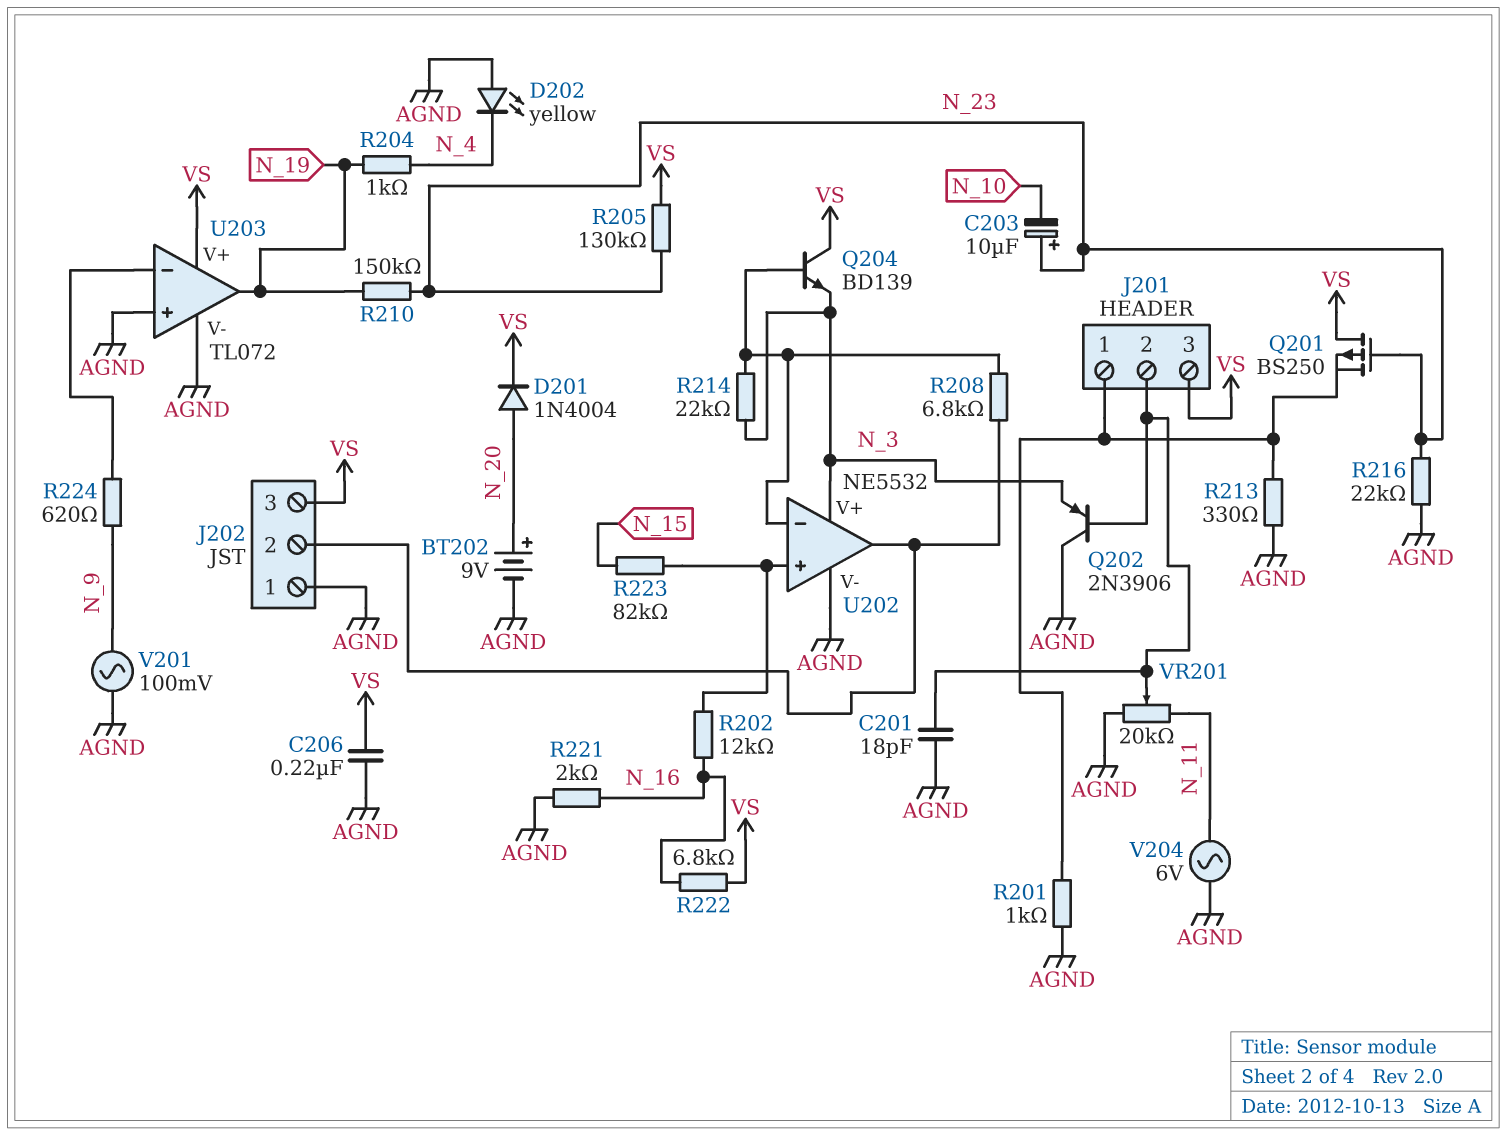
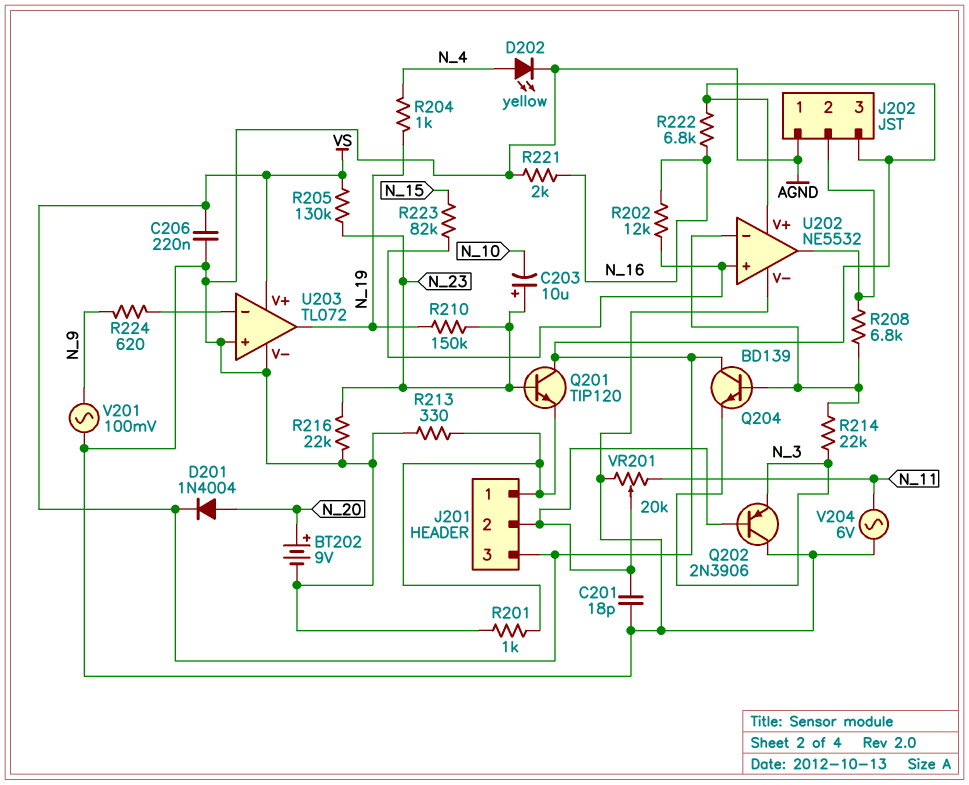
D202: LED yellow (A AGND, K N_4) -> LED yellow (A N_4, K AGND)
Q201: PMOS BS250 (G N_23, D VS, S J201/1) -> NPN TIP120 (B N_23, C VS, E J201/1)
U202 pin V+: N_3 -> VS

